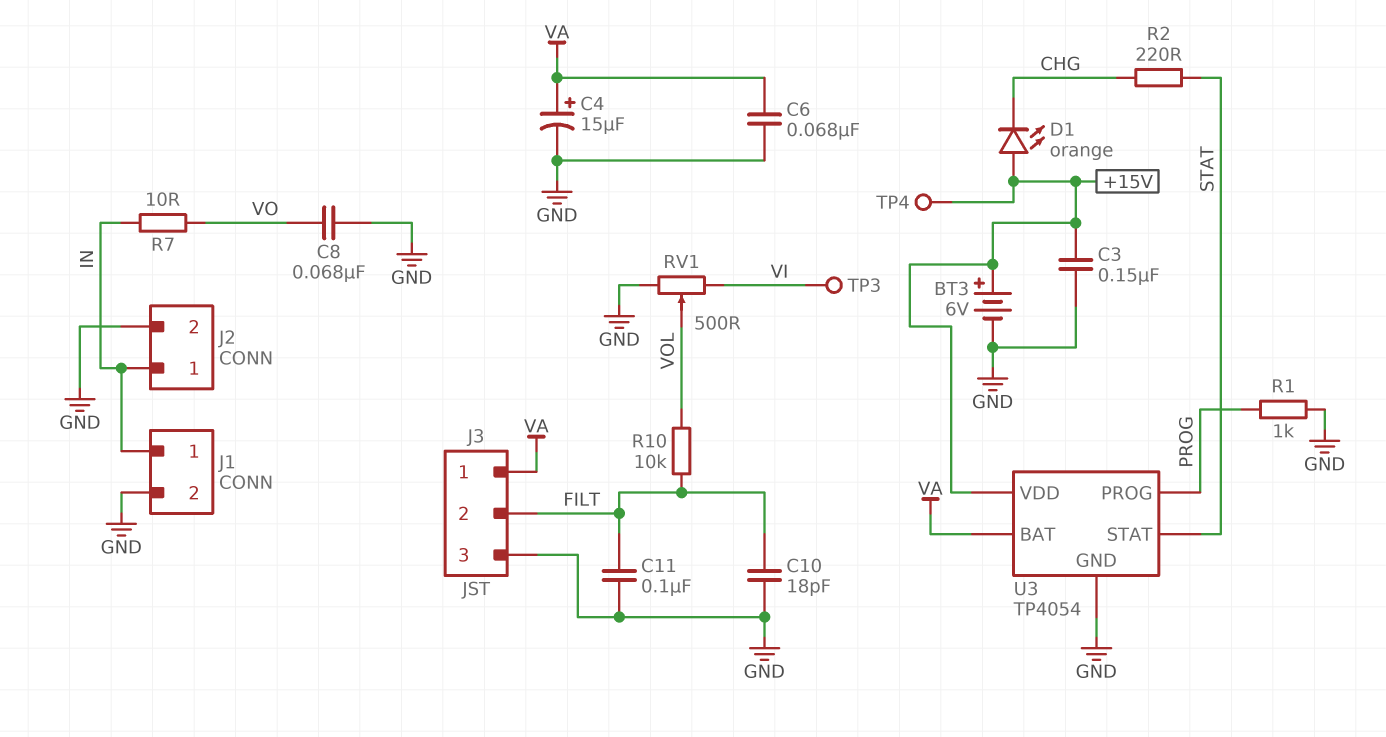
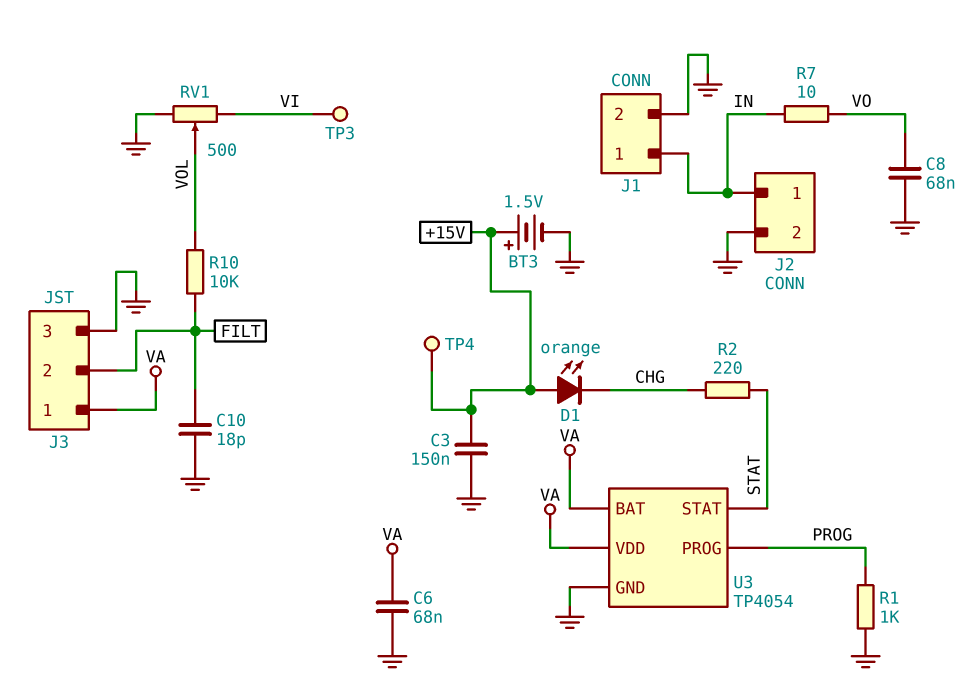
BT3: 6V (plus +15V, minus GND) -> 1.5V (plus +15V, minus GND)
C4: 15uF (plus VA, minus GND) -> none
C11: 100nF (FILT, GND) -> none
U3 pin VDD: +15V -> VA

